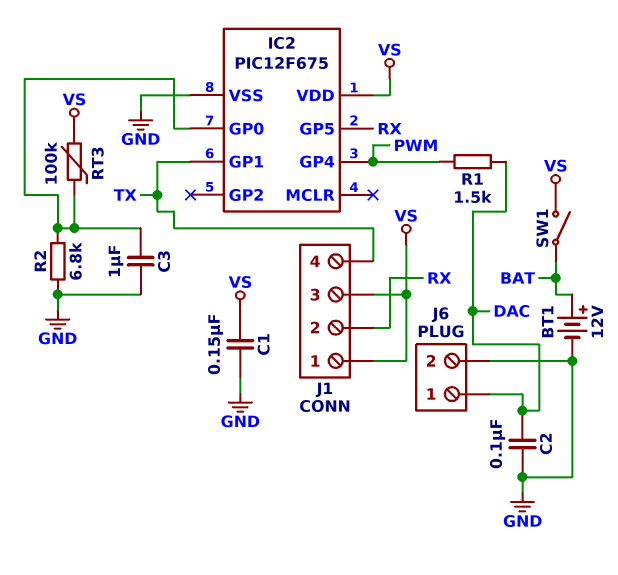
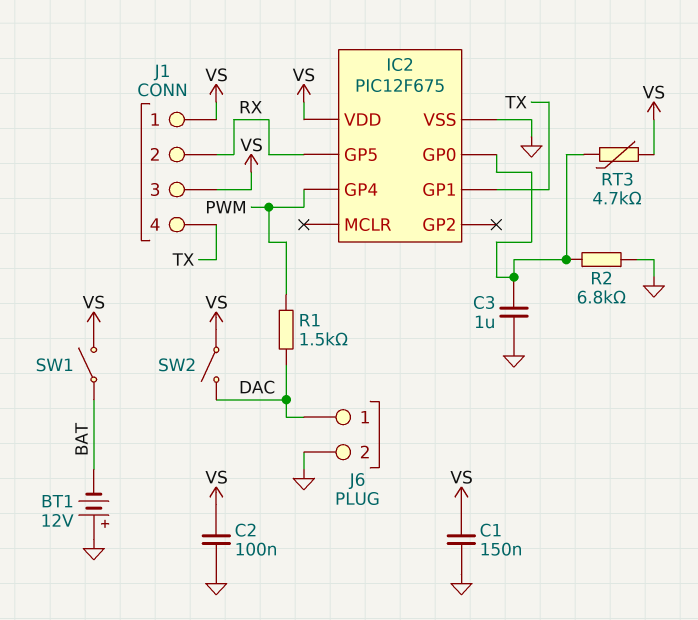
BT1: 12V (plus BAT, minus GND) -> 12V (plus GND, minus BAT)
C2: 100nF (DAC, GND) -> 100nF (GND, VS)
RT3: 100k (IC2/GP0, VS) -> 4.7k (IC2/GP0, VS)
SW2: none -> switch (DAC, VS)

